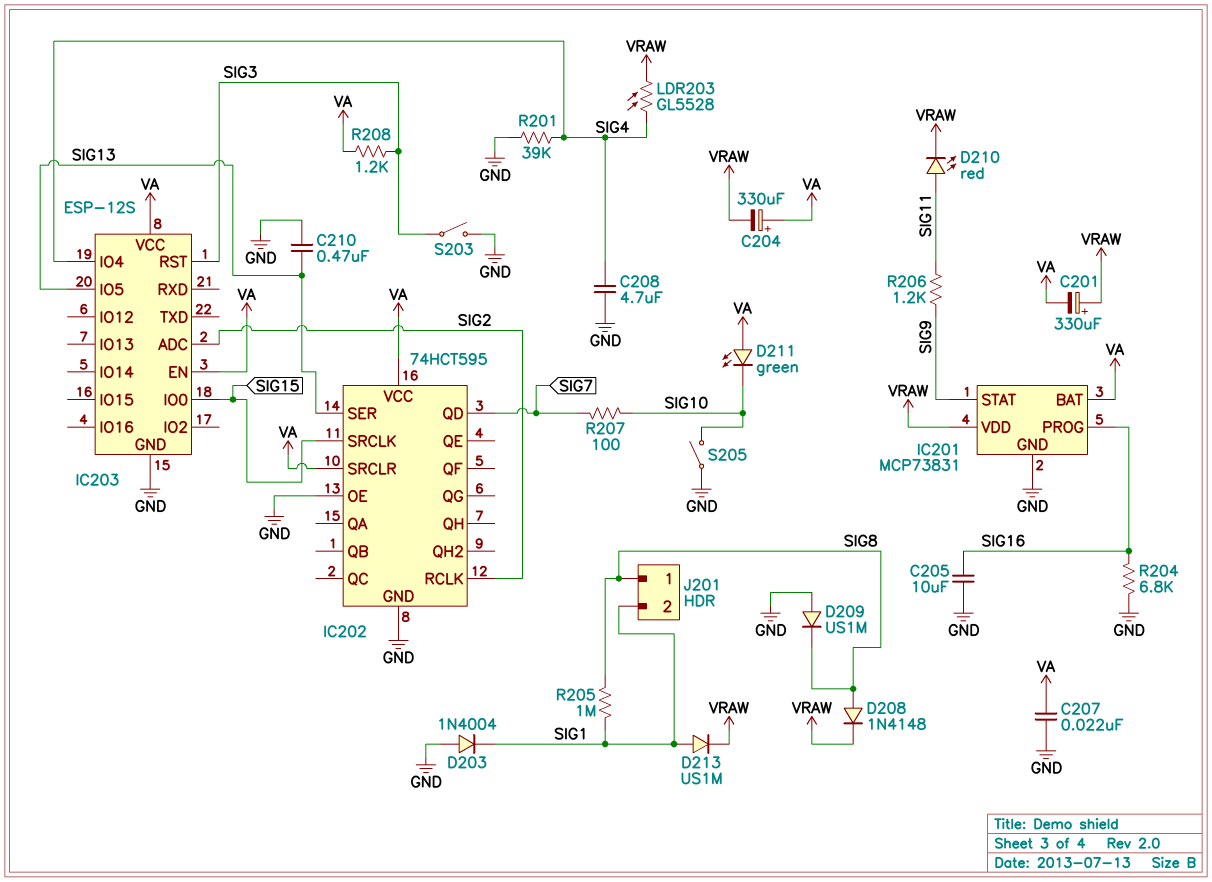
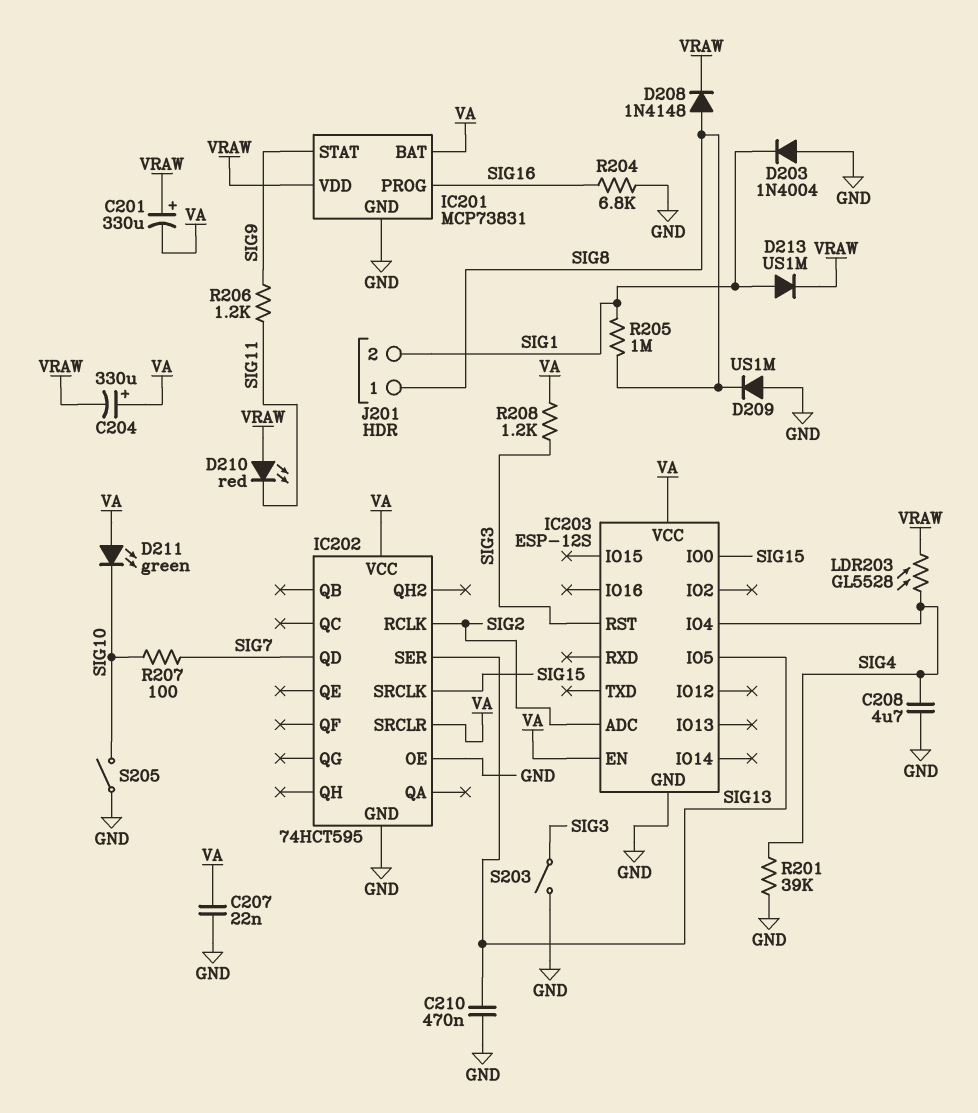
C205: 10uF (GND, SIG16) -> none
D210: LED red (A SIG11, K VRAW) -> LED red (A VRAW, K SIG11)

